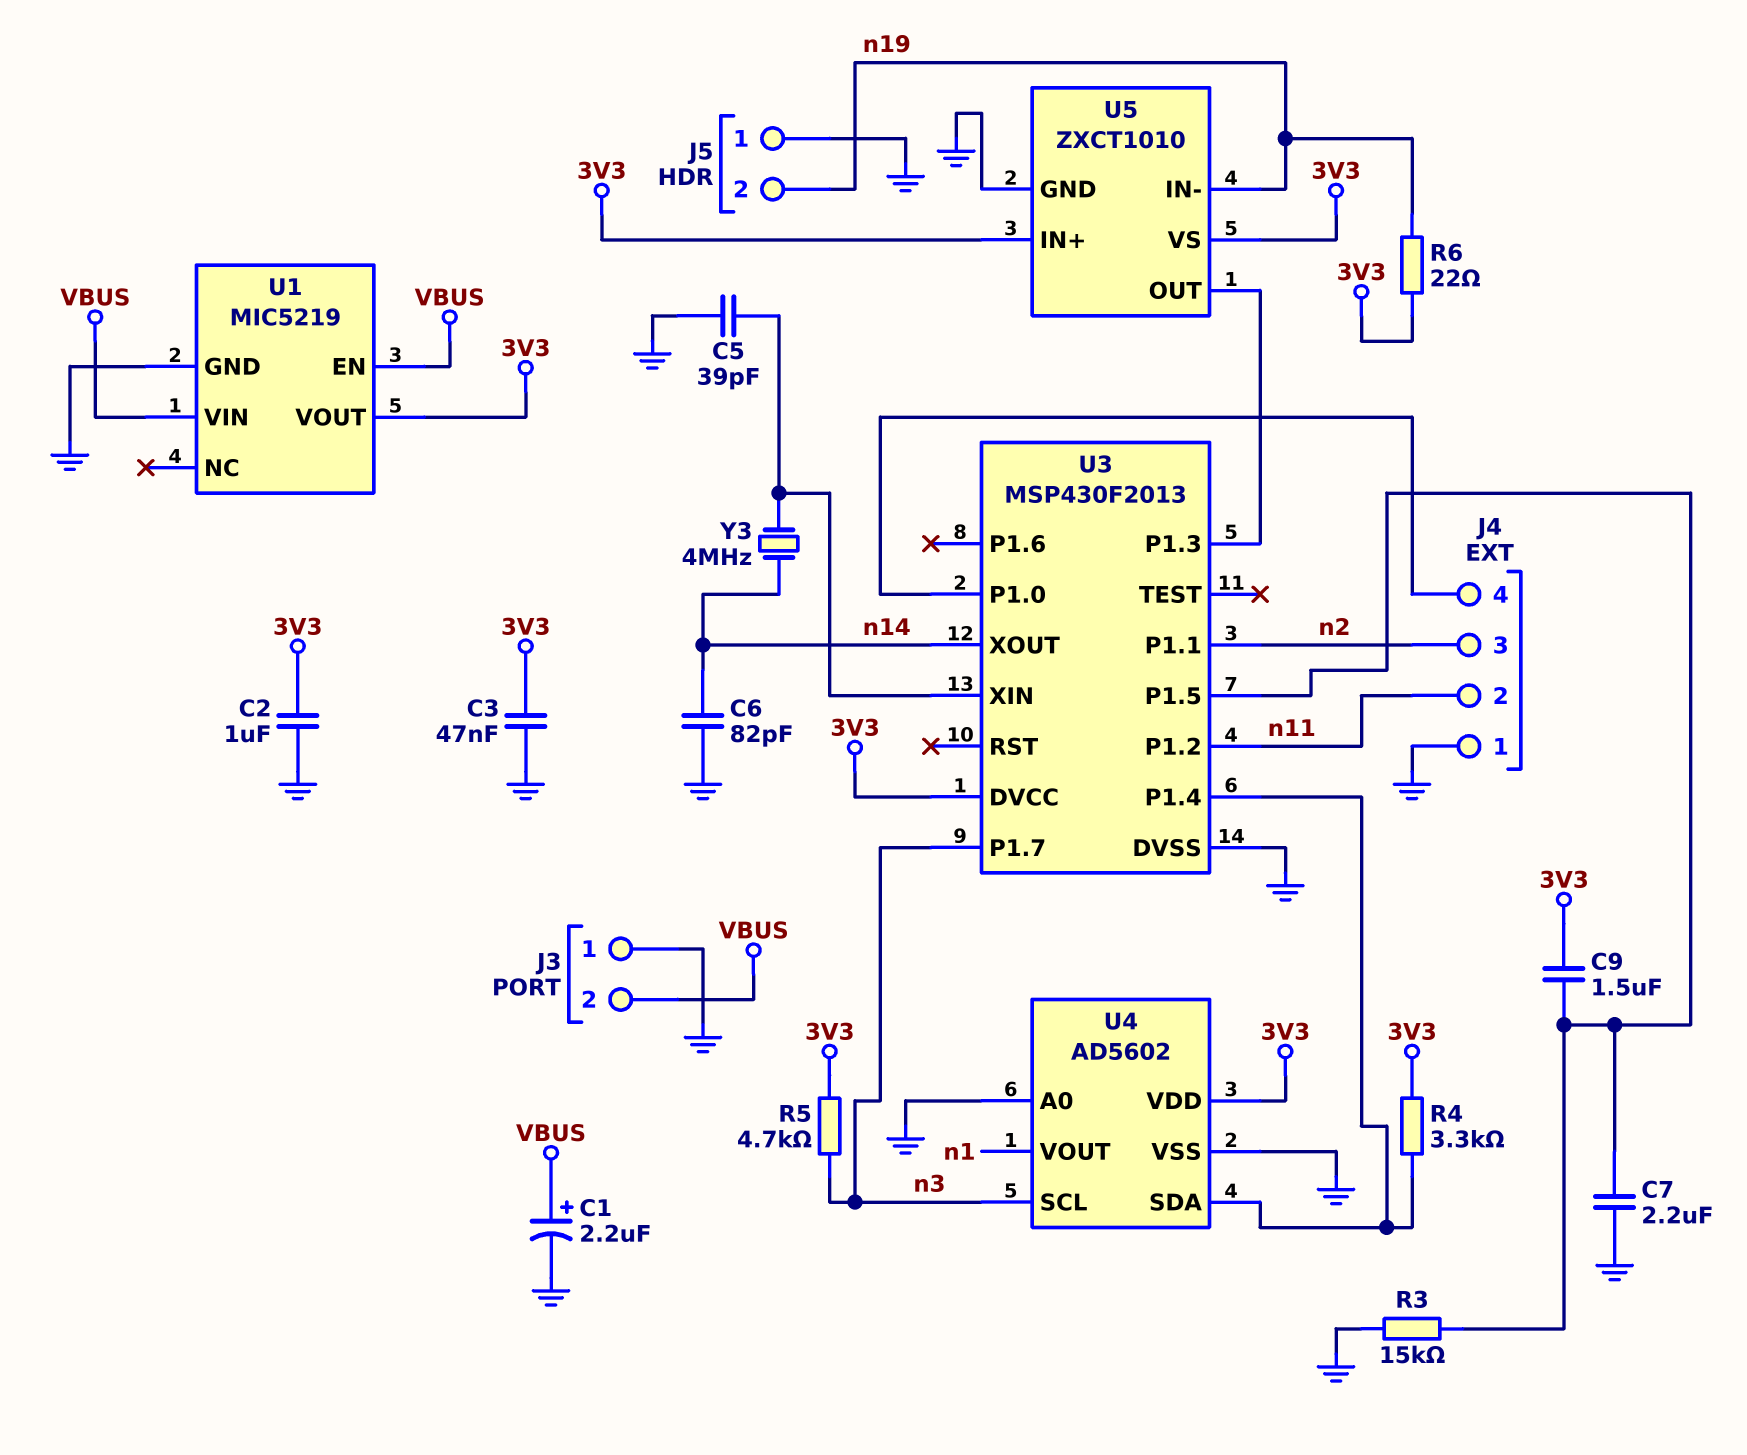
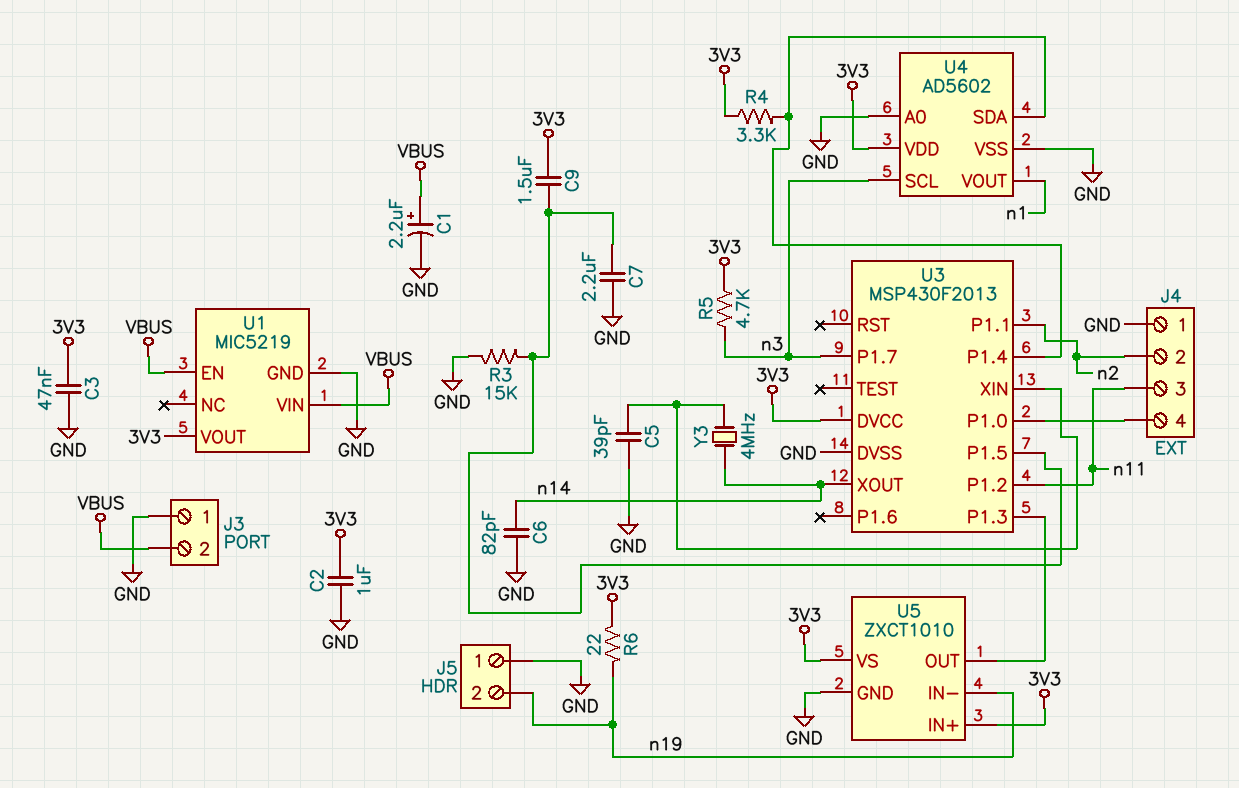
J4 pin 2: n11 -> n2
J4 pin 3: n2 -> n11

